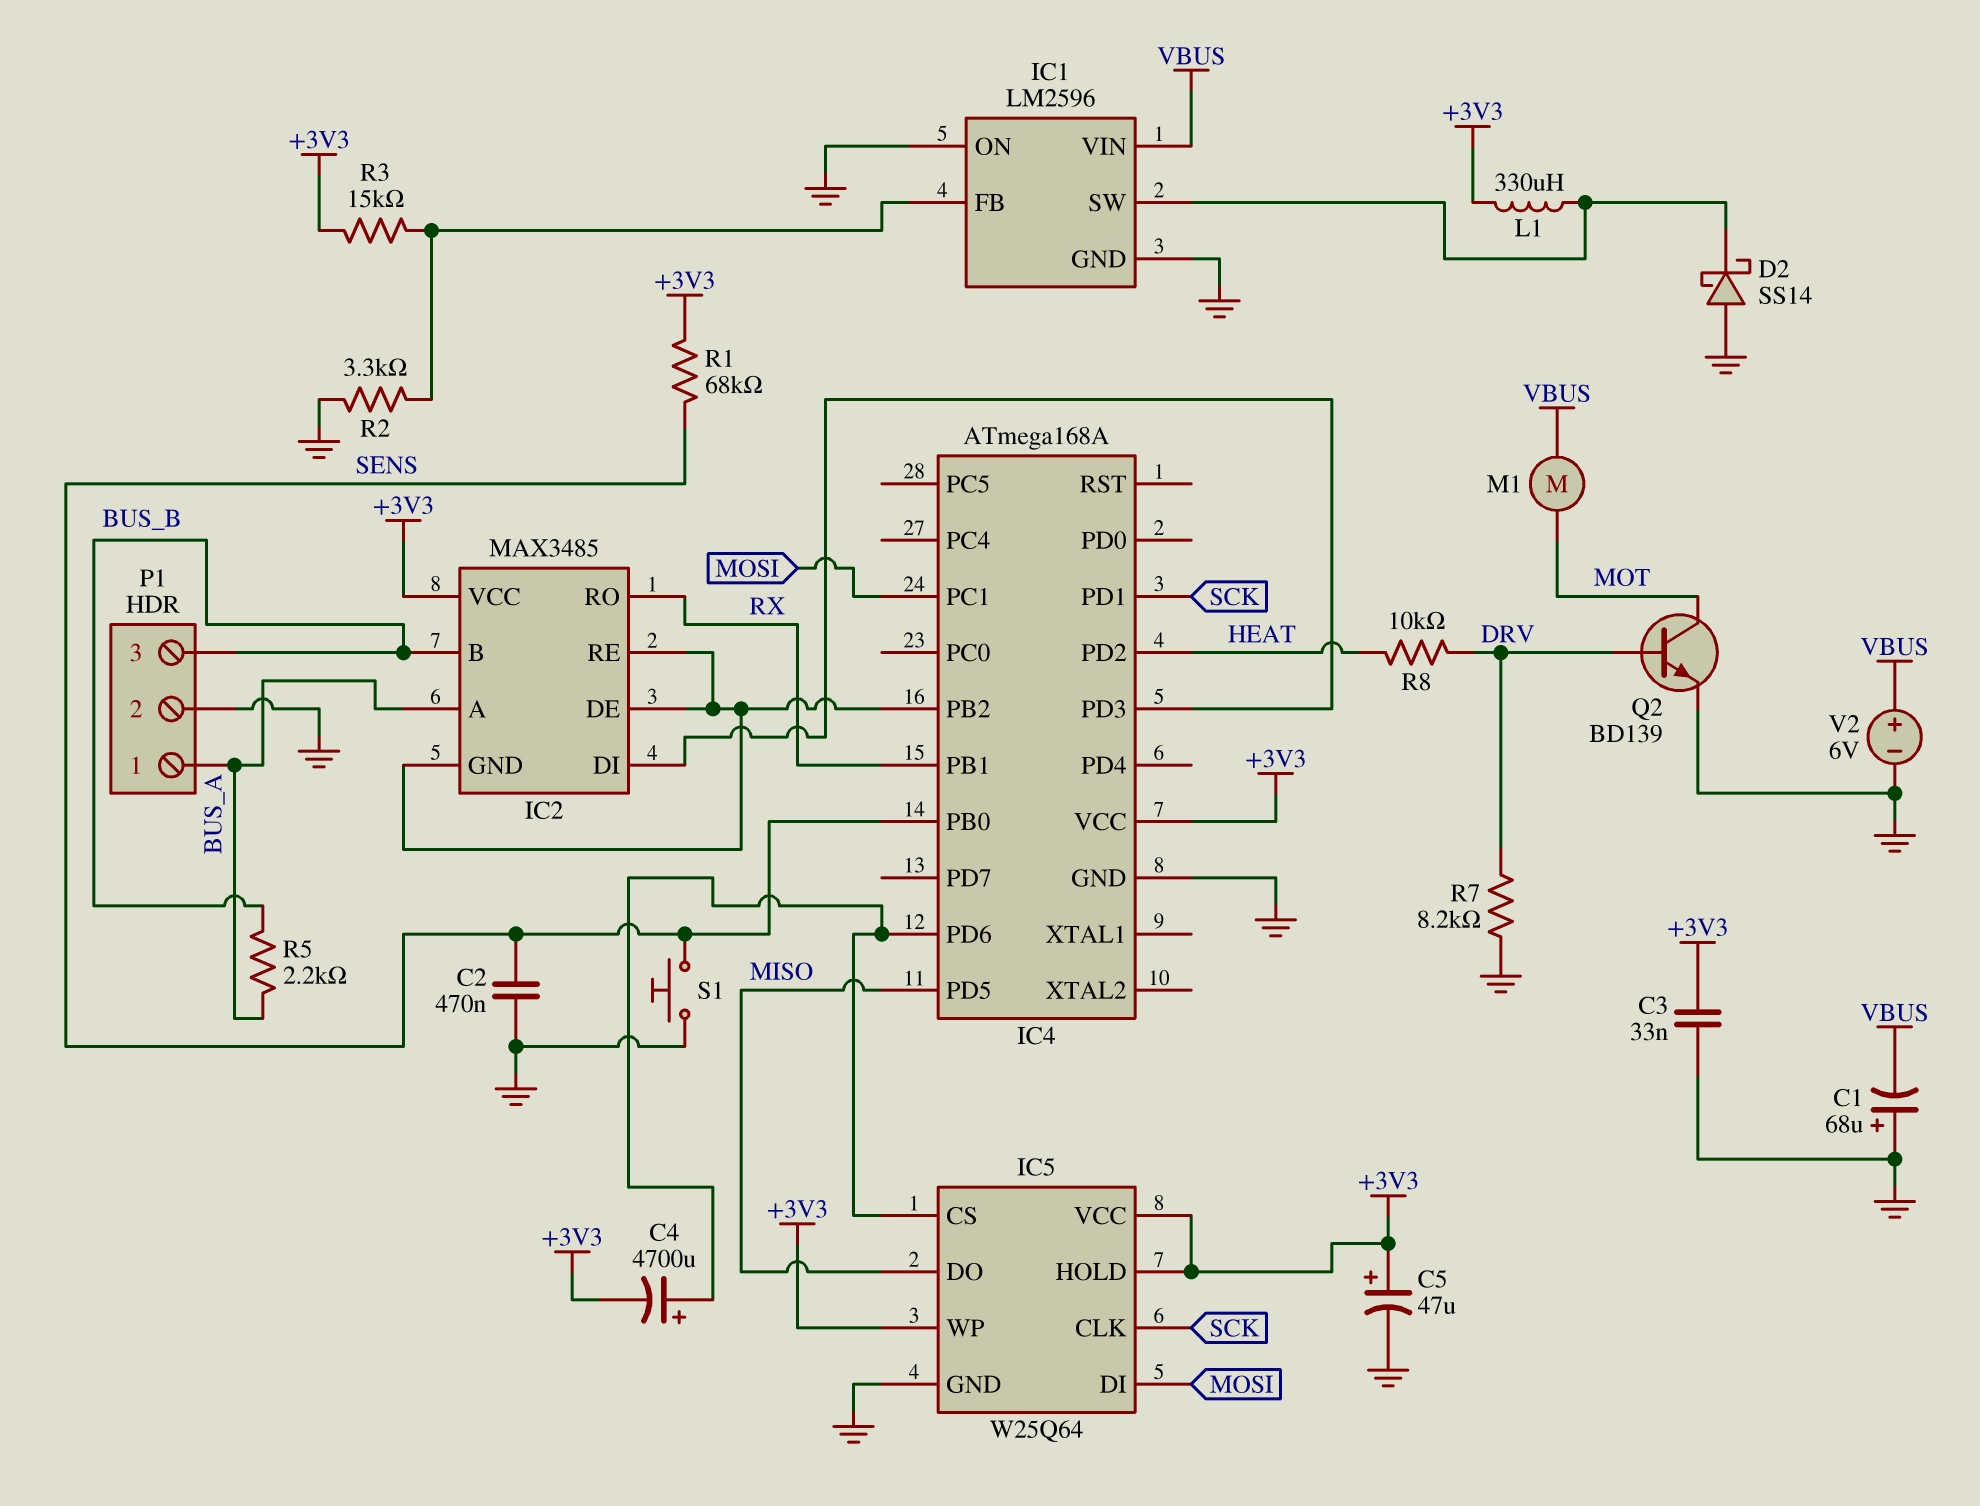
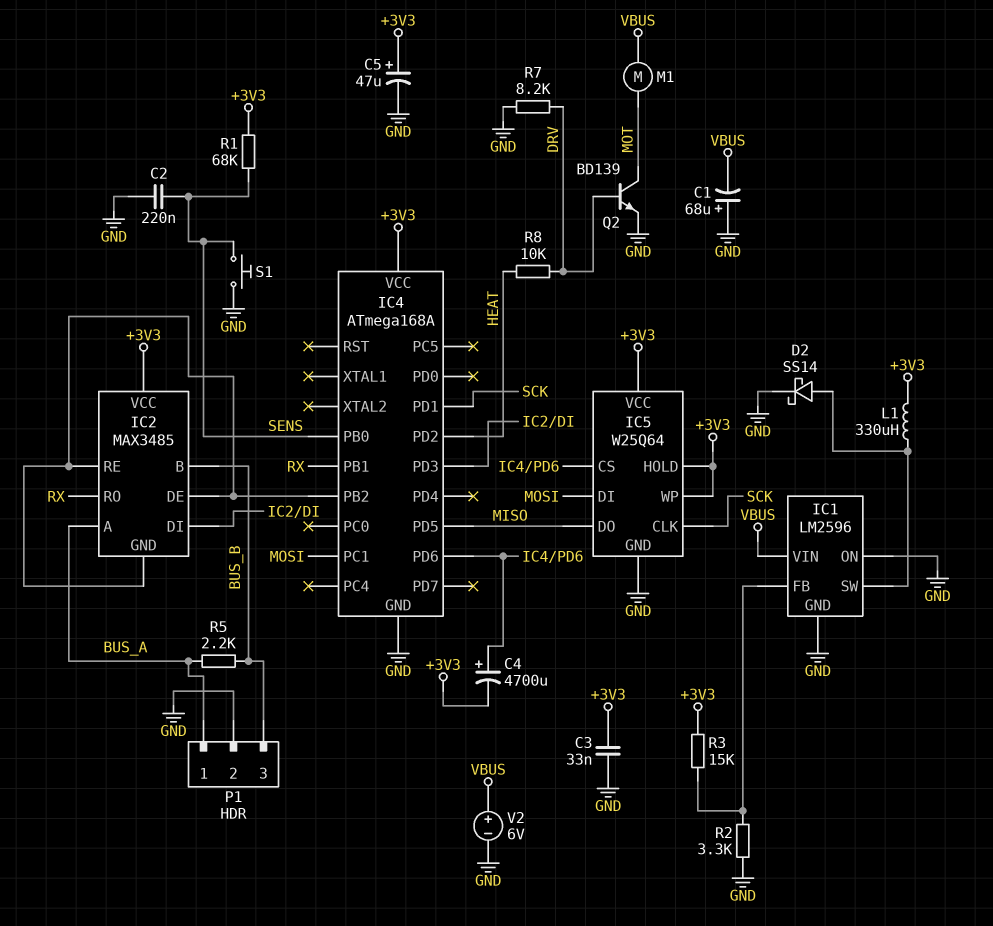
C2: 470nF (GND, SENS) -> 220nF (GND, SENS)
D2: schottky SS14 (A GND, K IC1/SW) -> schottky SS14 (A IC1/SW, K GND)

